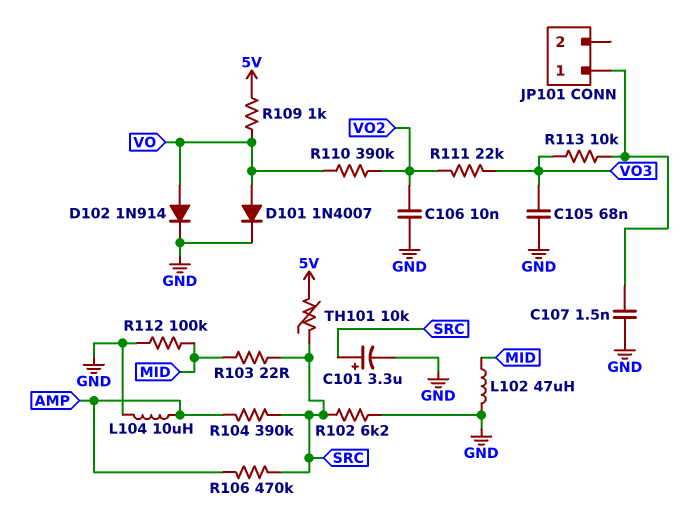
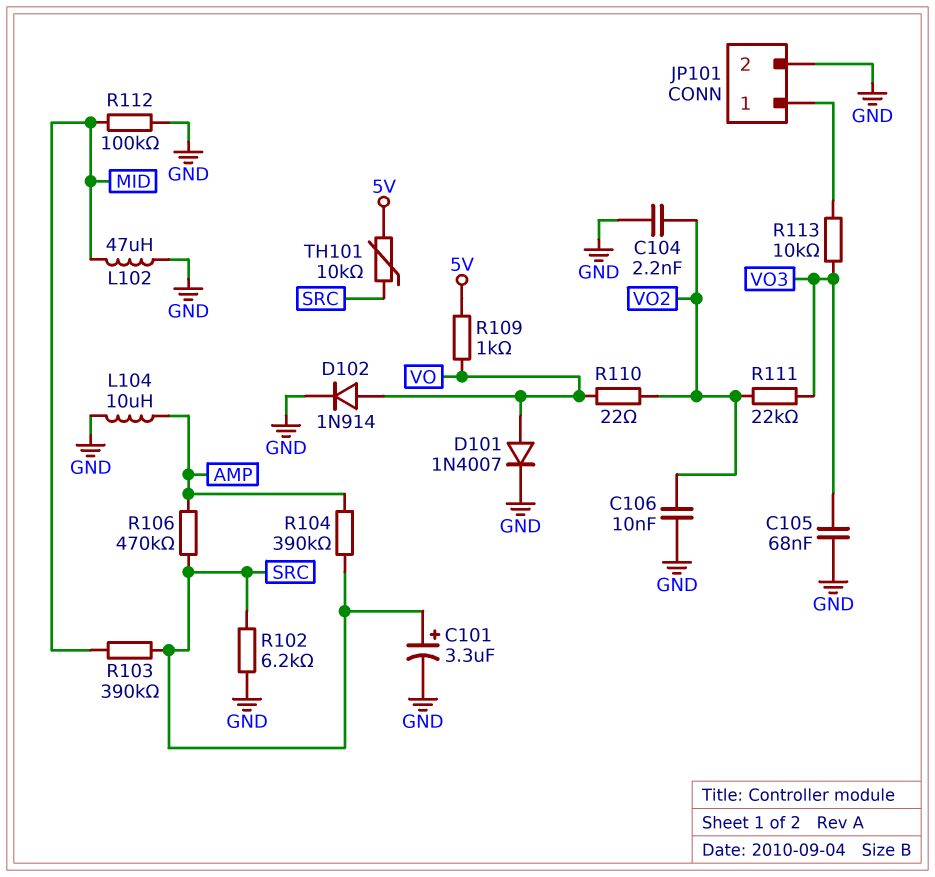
C104: none -> 2.2nF (GND, VO2)
C107: 1.5nF (GND, JP101/1) -> none
JP101 pin 2: none -> GND
R103: 22 (MID, SRC) -> 390k (MID, SRC)
R110: 390k (VO, VO2) -> 22 (VO, VO2)

